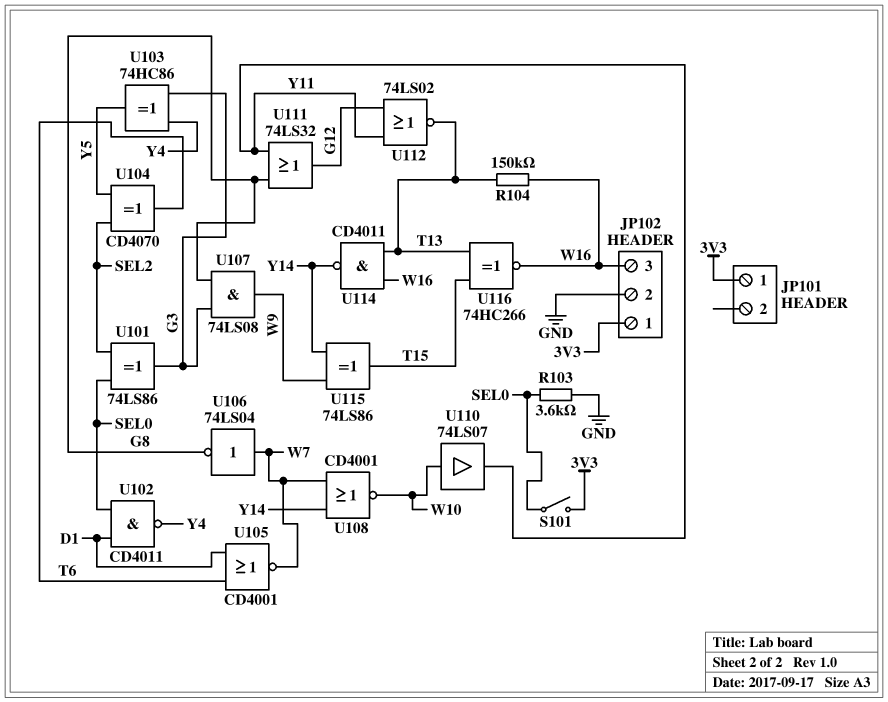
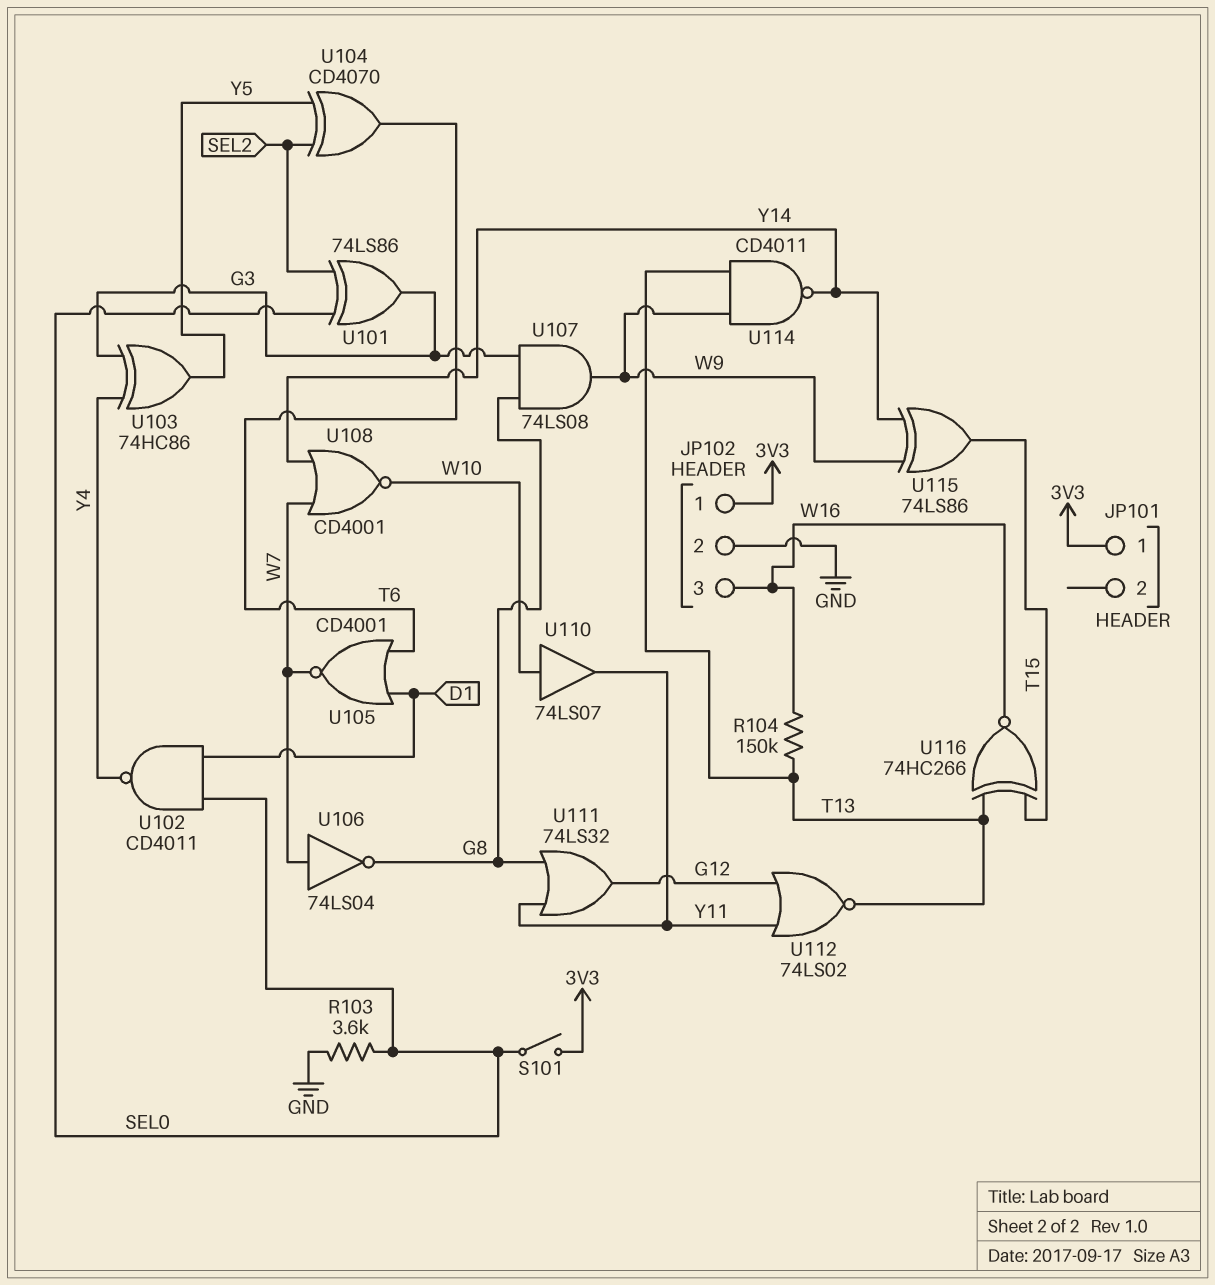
U114: NAND CD4011 (in T13, in W16, out Y14) -> NAND CD4011 (in T13, in W9, out Y14)

